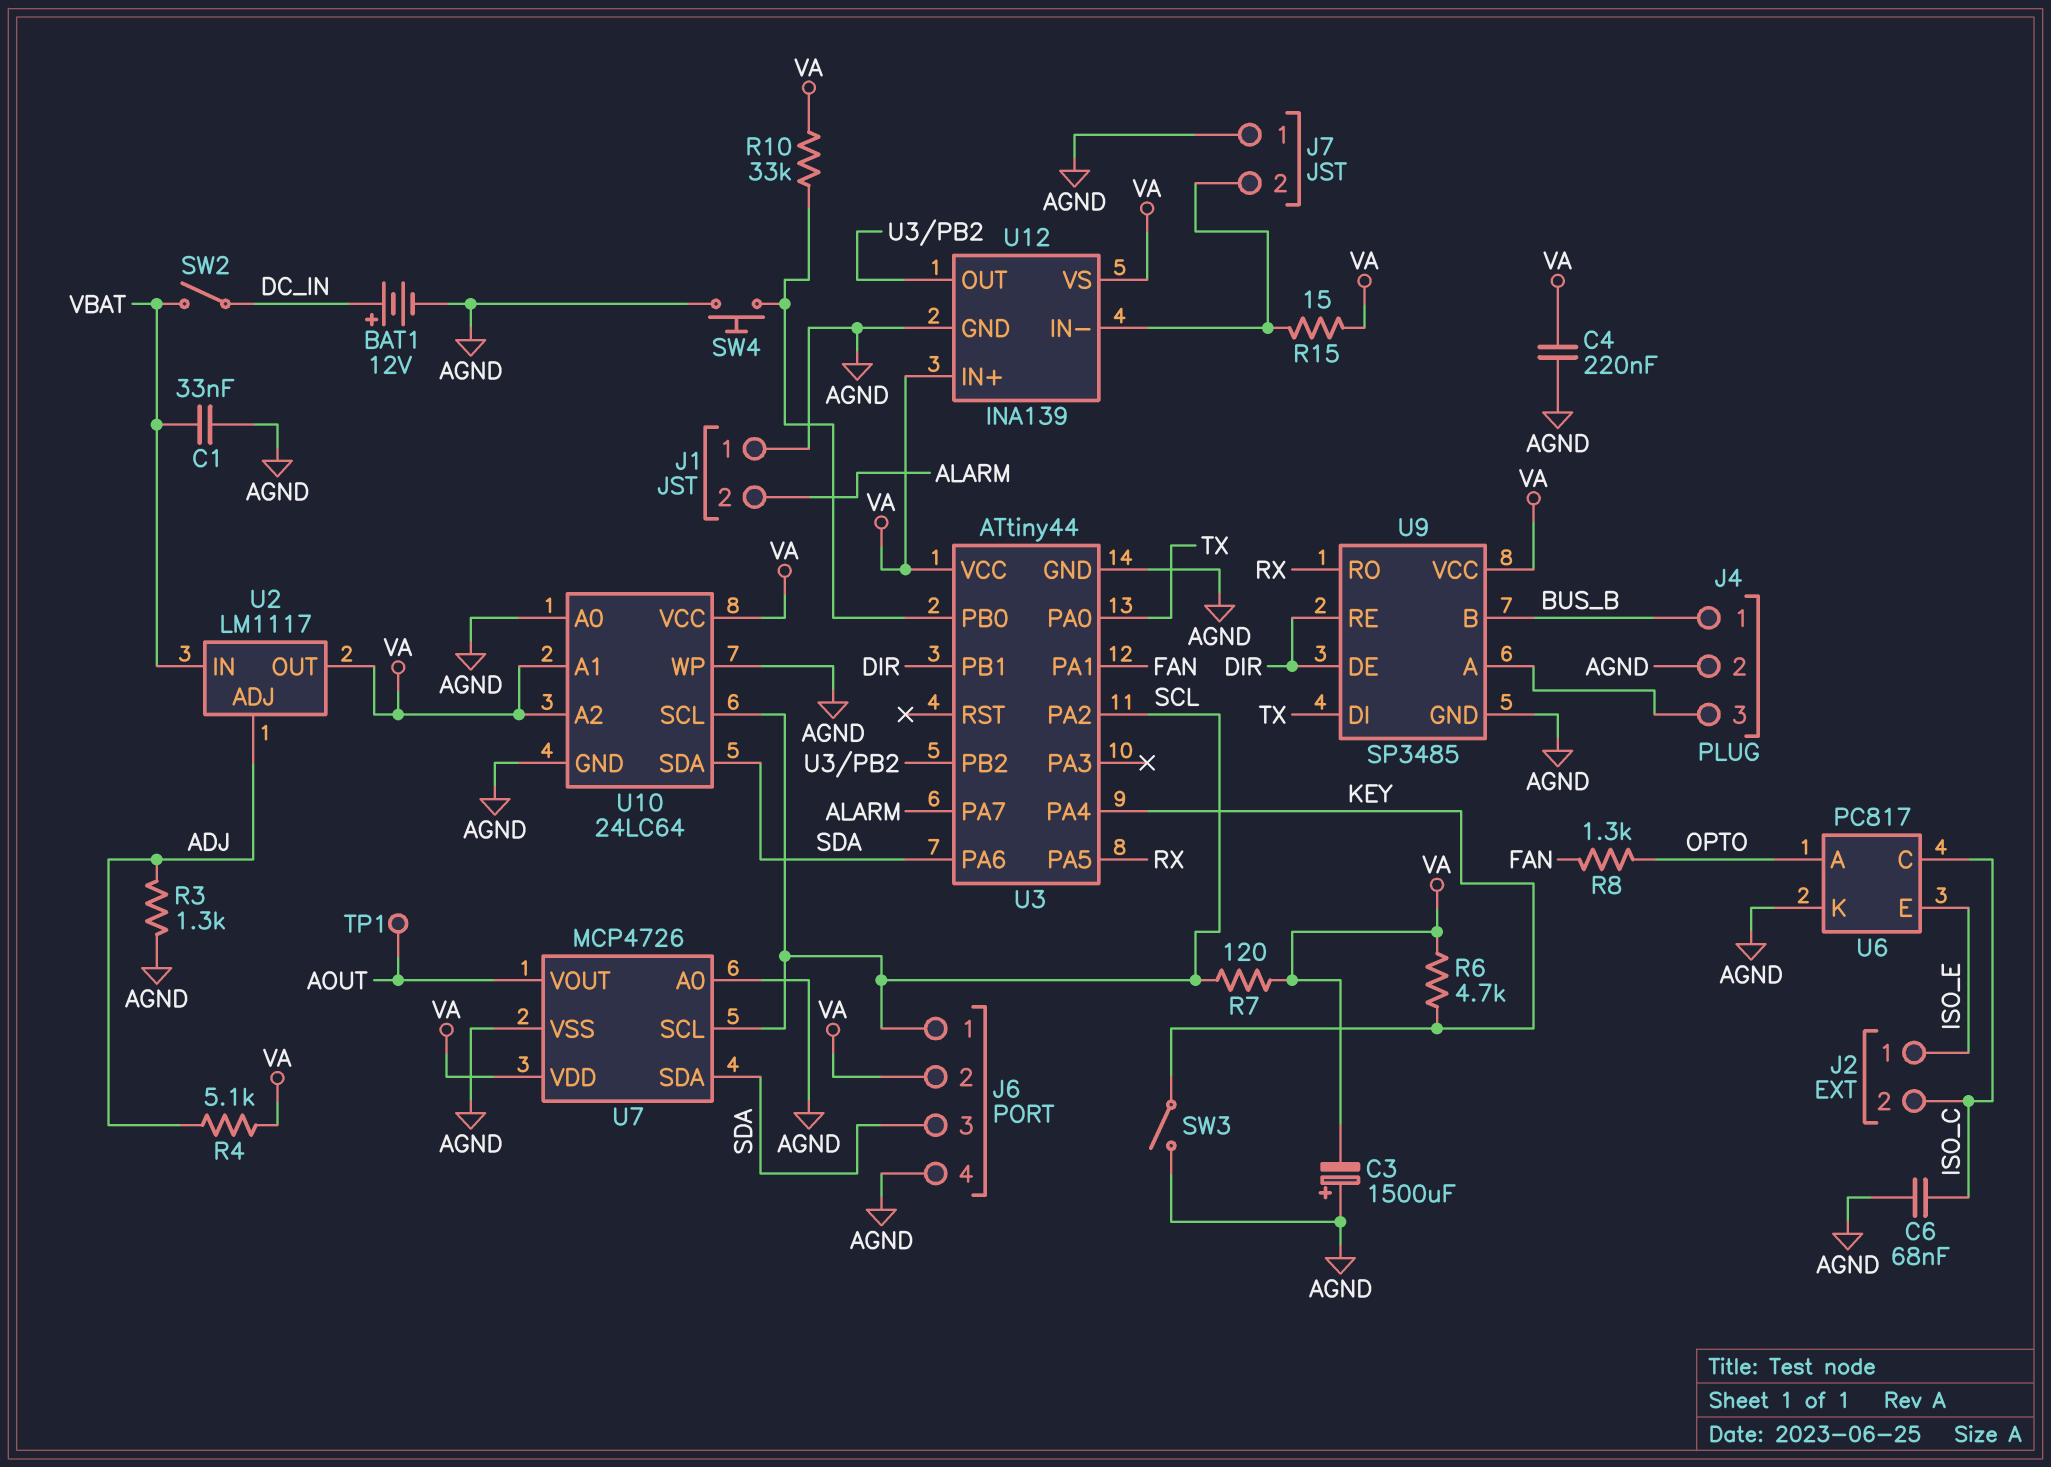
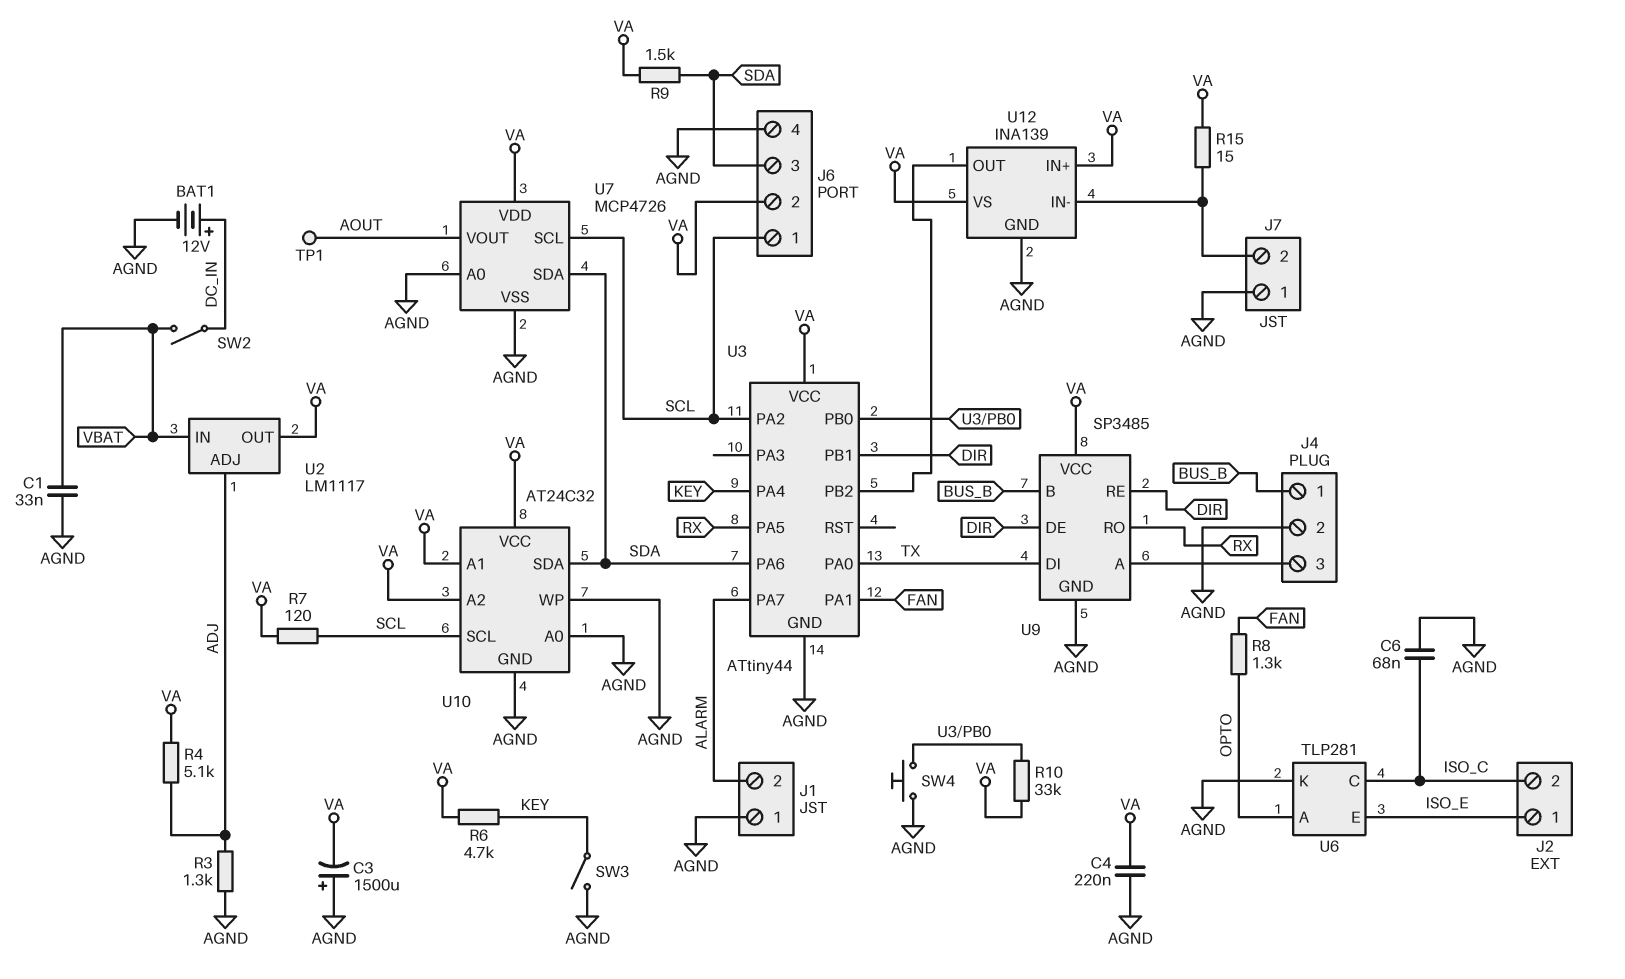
R9: none -> 1.5k (SDA, VA)
U6: PC817 -> TLP281
U10: 24LC64 -> AT24C32

